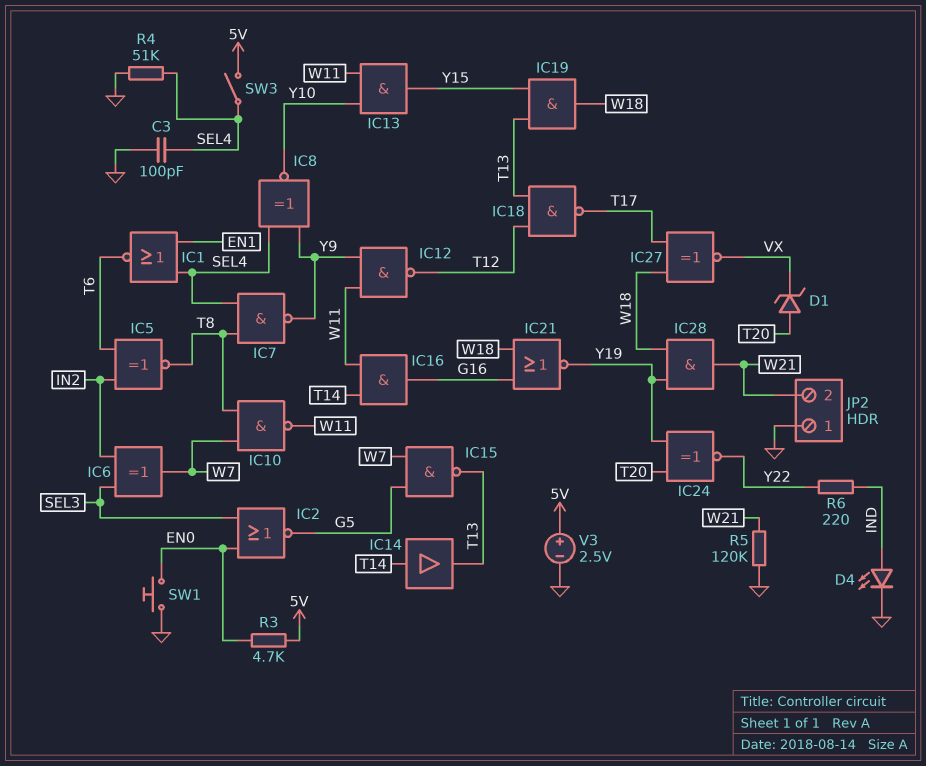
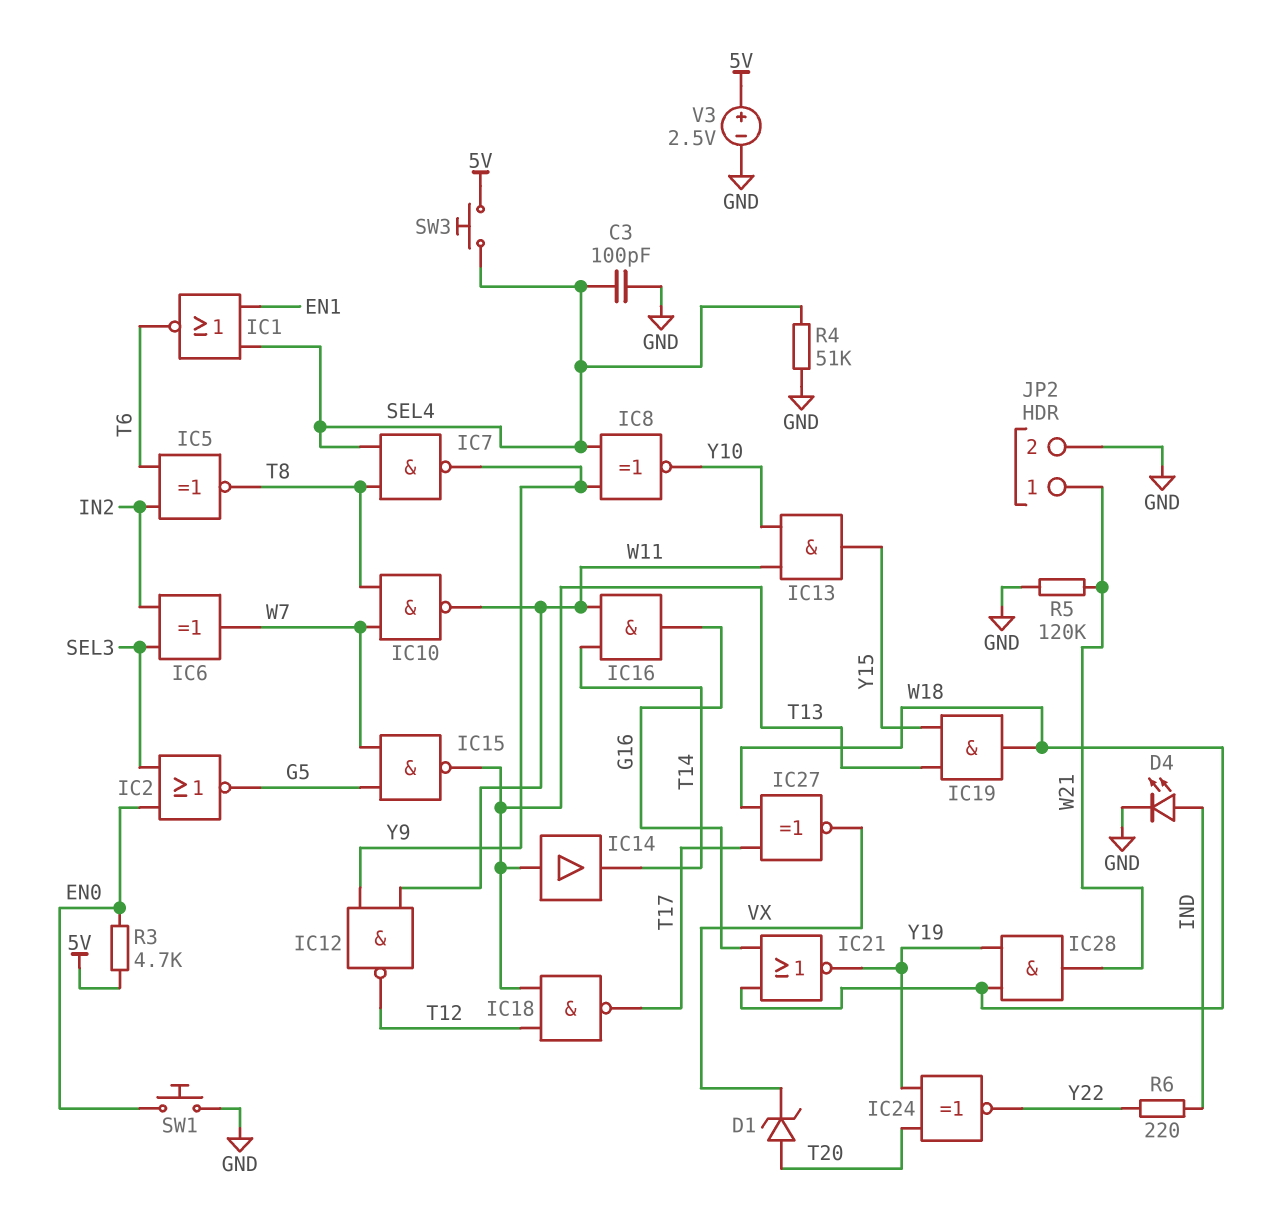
IC14: buffer (in T14, out T13) -> buffer (in T13, out T14)
JP2 pin 1: GND -> W21
JP2 pin 2: W21 -> GND
SW3: switch (5V, SEL4) -> button (5V, SEL4)

